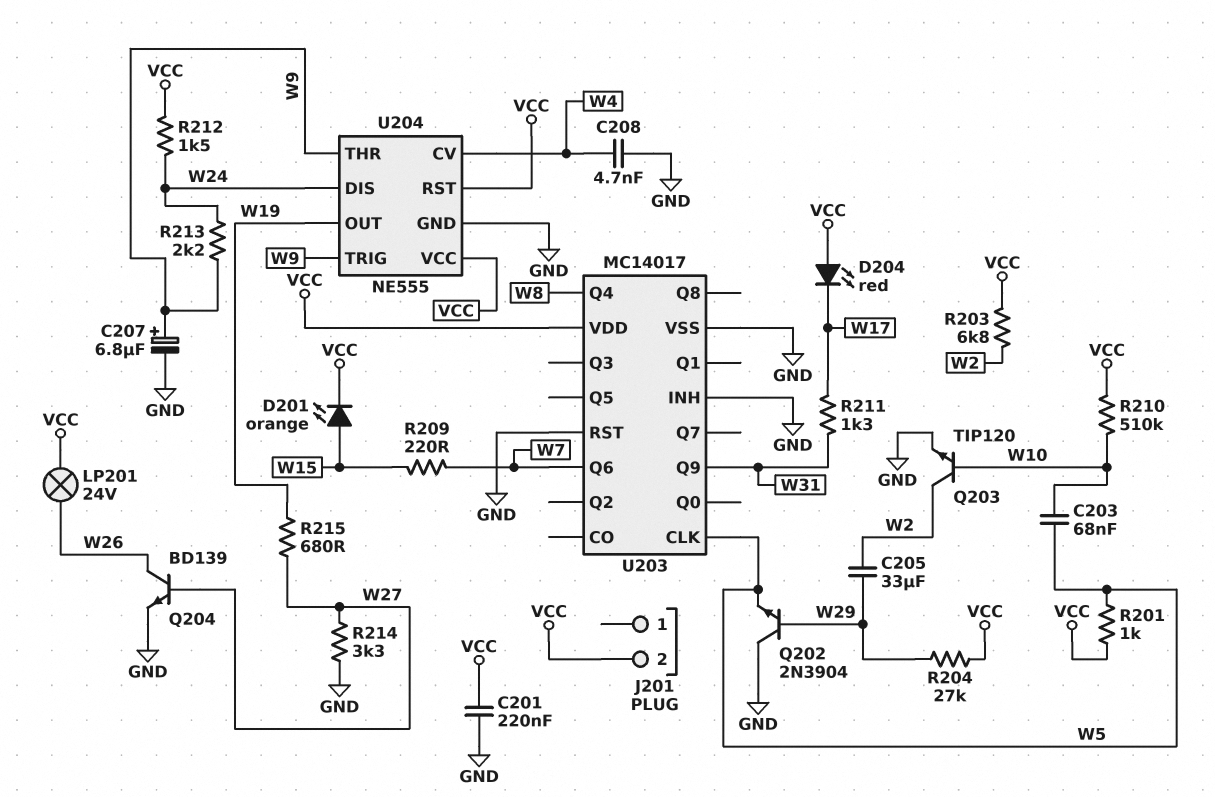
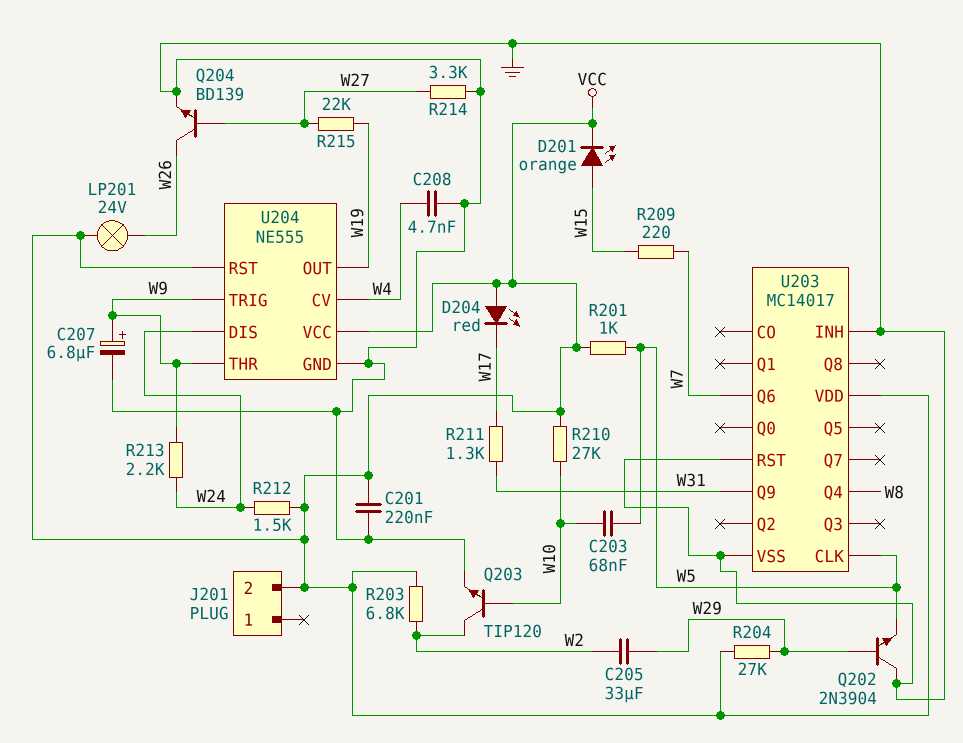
R210: 510k (VCC, W10) -> 27k (VCC, W10)
R215: 680 (W19, W27) -> 22k (W19, W27)

